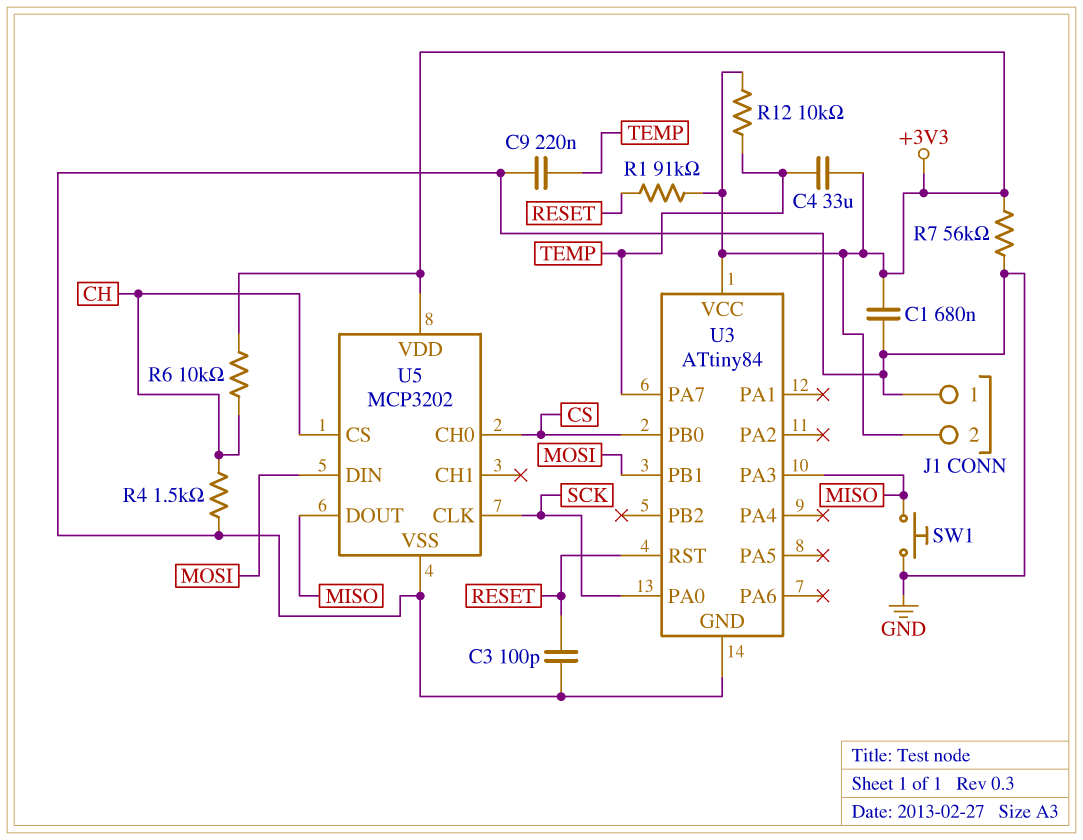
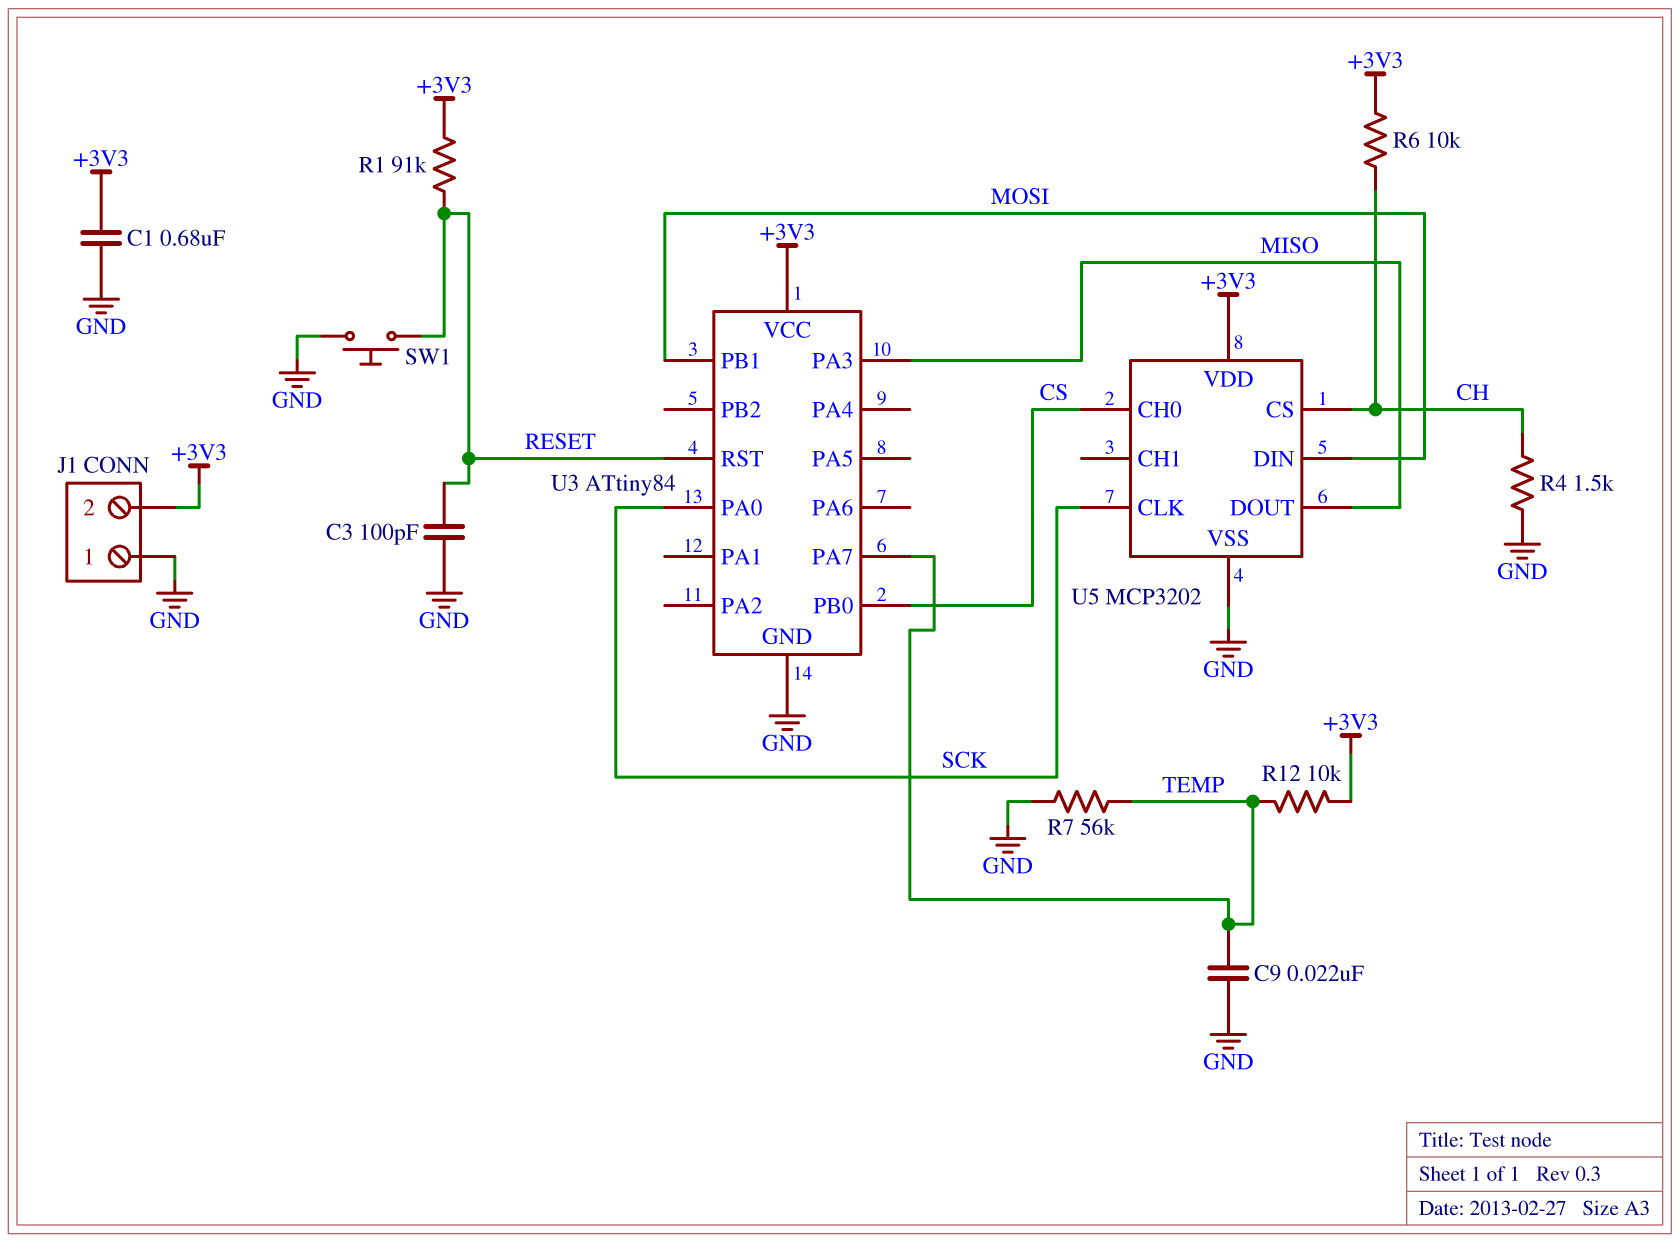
C4: 33uF (+3V3, TEMP) -> none
C9: 220nF (GND, TEMP) -> 22nF (GND, TEMP)
R7: 56k (+3V3, GND) -> 56k (GND, TEMP)
SW1: button (GND, MISO) -> button (GND, RESET)

